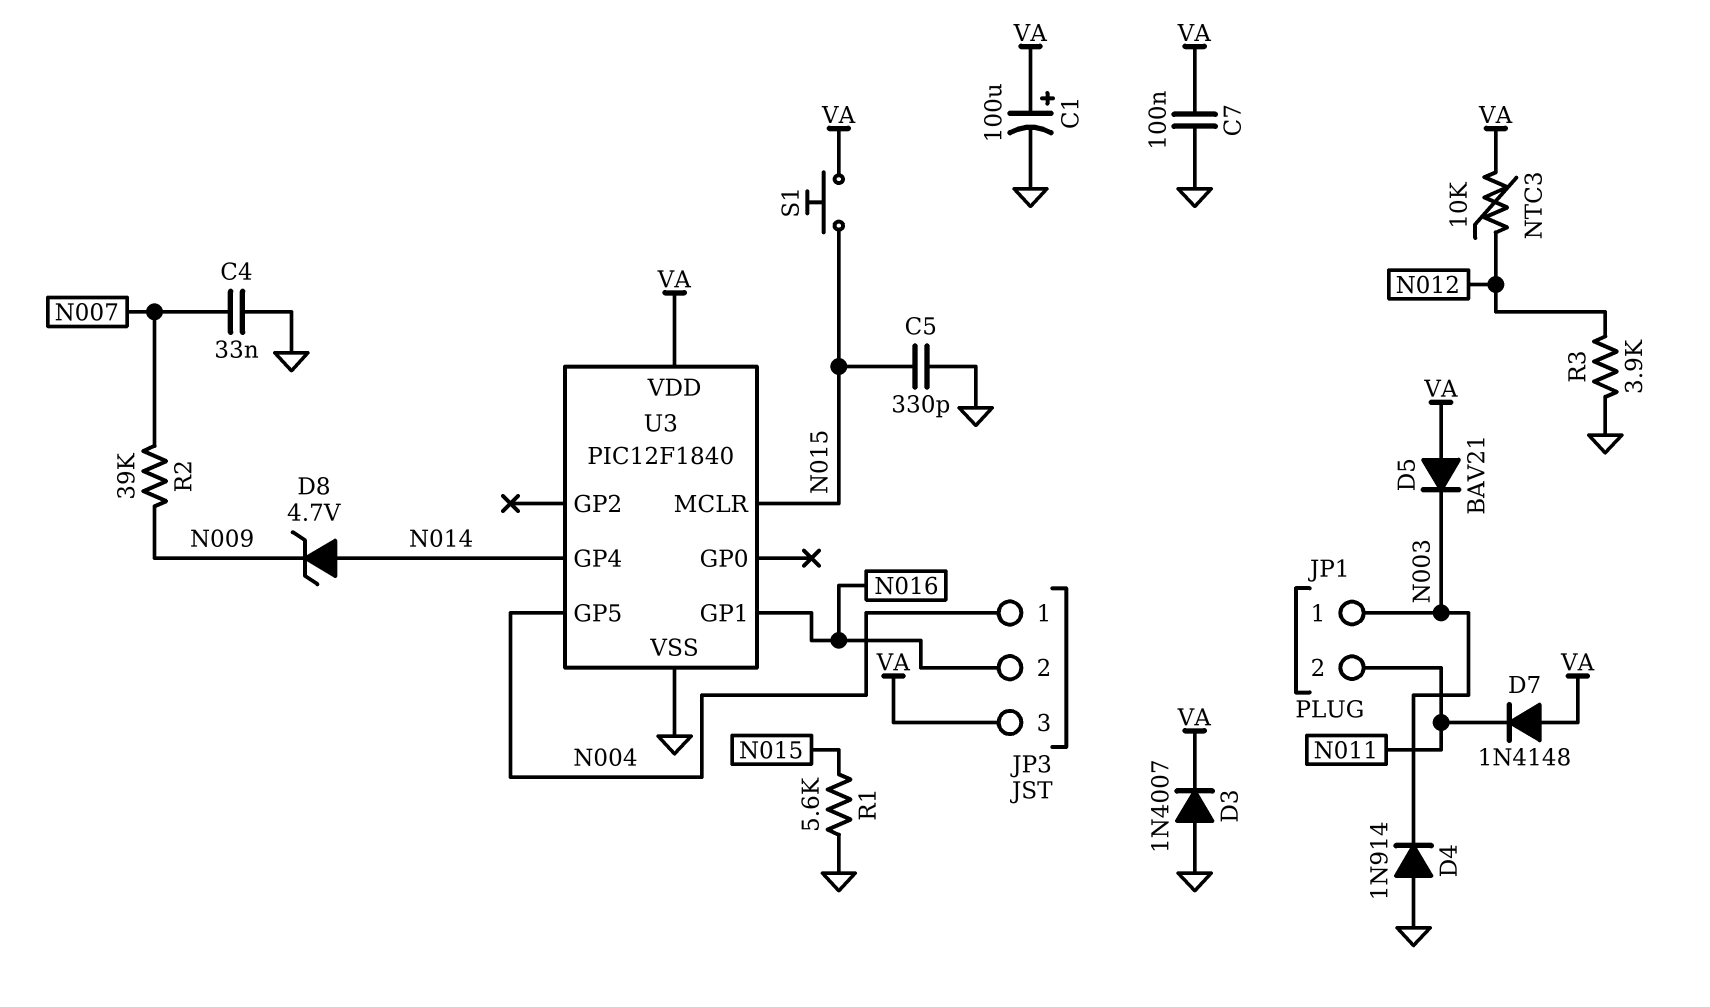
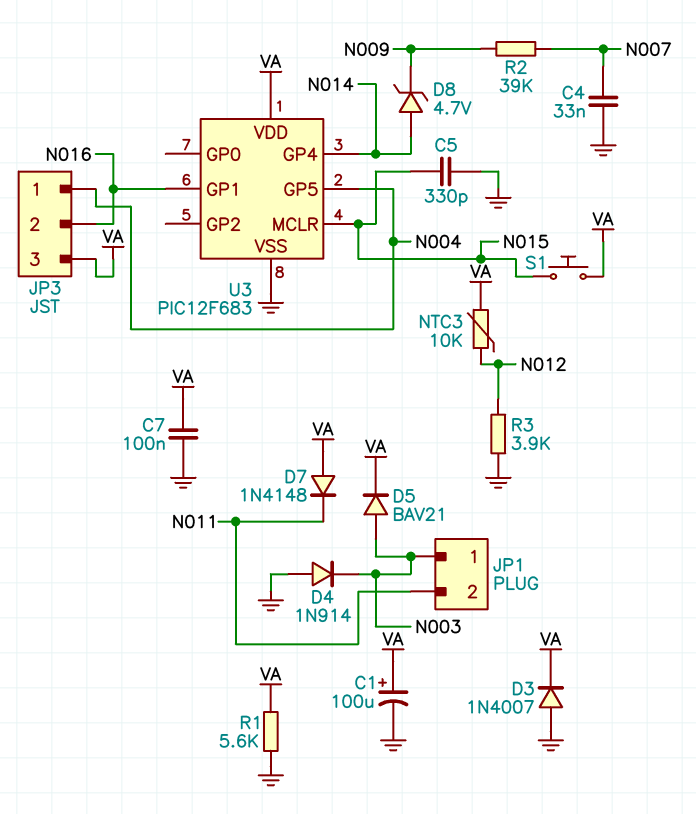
D5: diode BAV21 (A VA, K N003) -> diode BAV21 (A N003, K VA)
R1: 5.6k (GND, N015) -> 5.6k (GND, VA)
U3: PIC12F1840 -> PIC12F683

